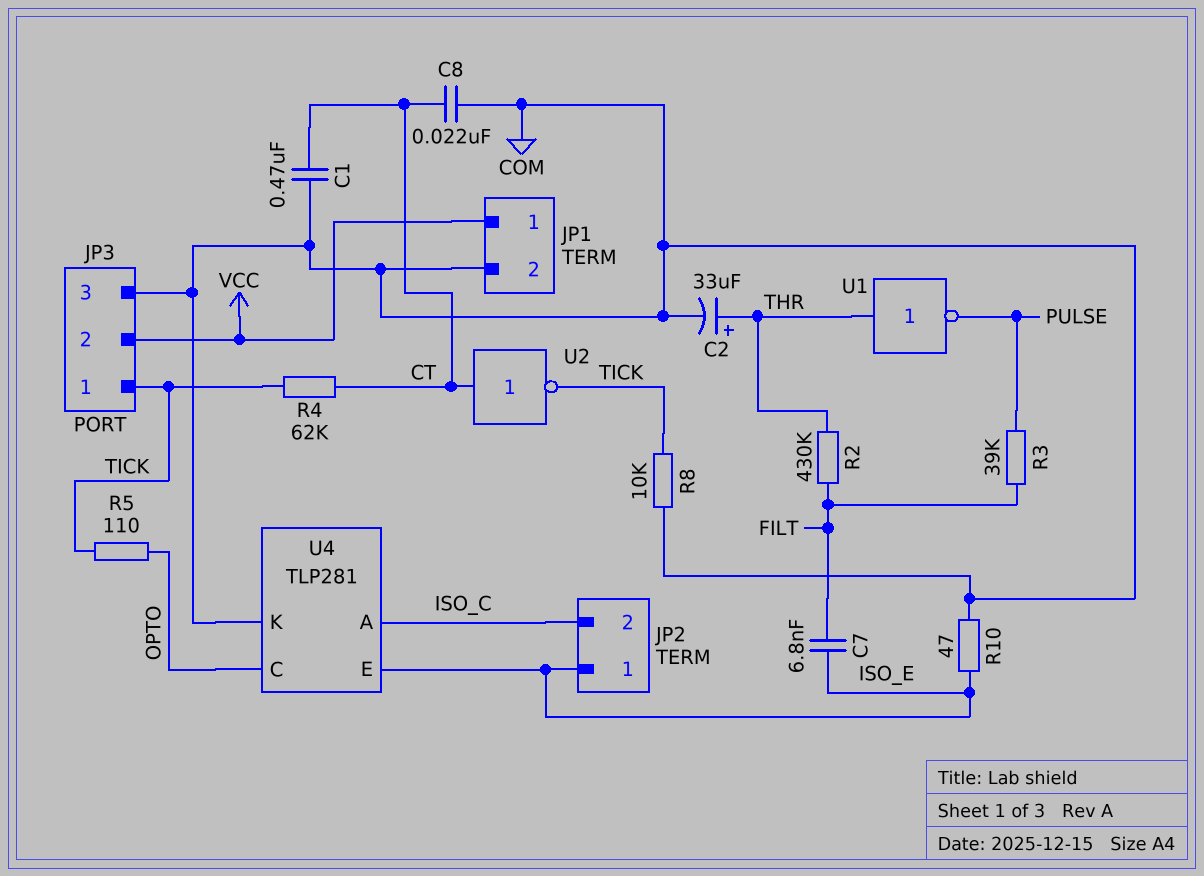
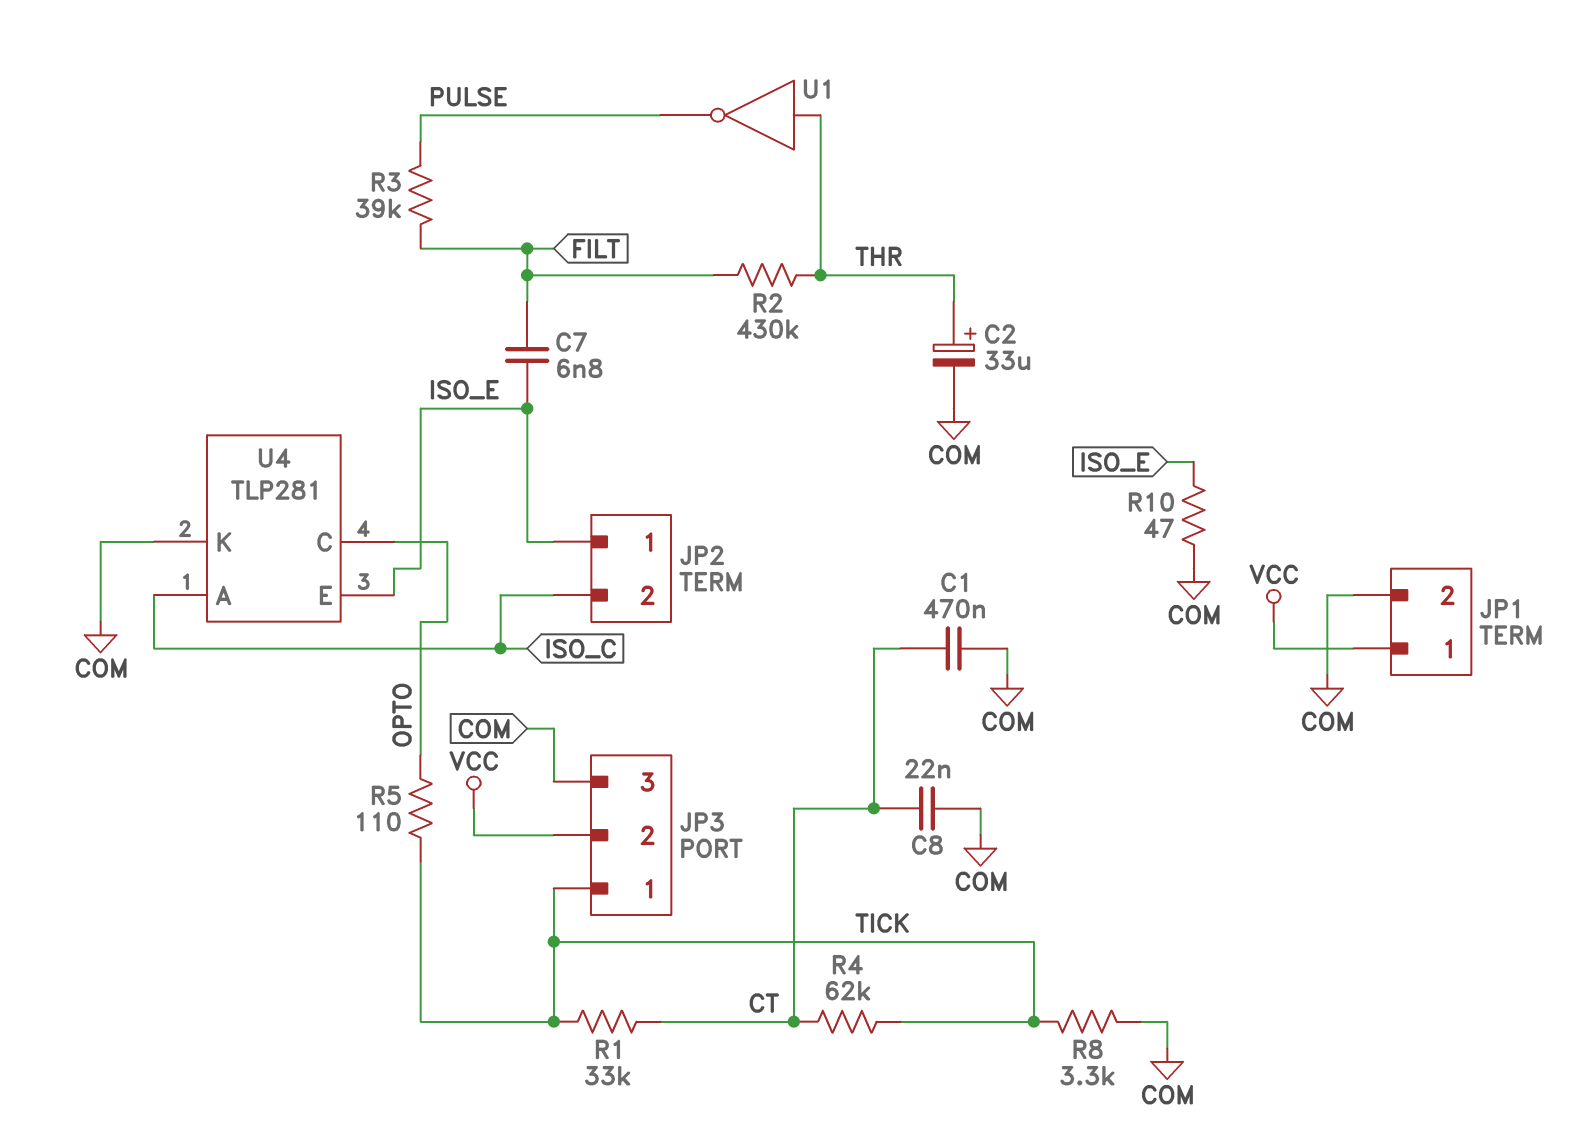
R1: none -> 33k (CT, TICK)
R8: 10k (COM, TICK) -> 3.3k (COM, TICK)
U2: NOT (in CT, out TICK) -> none

